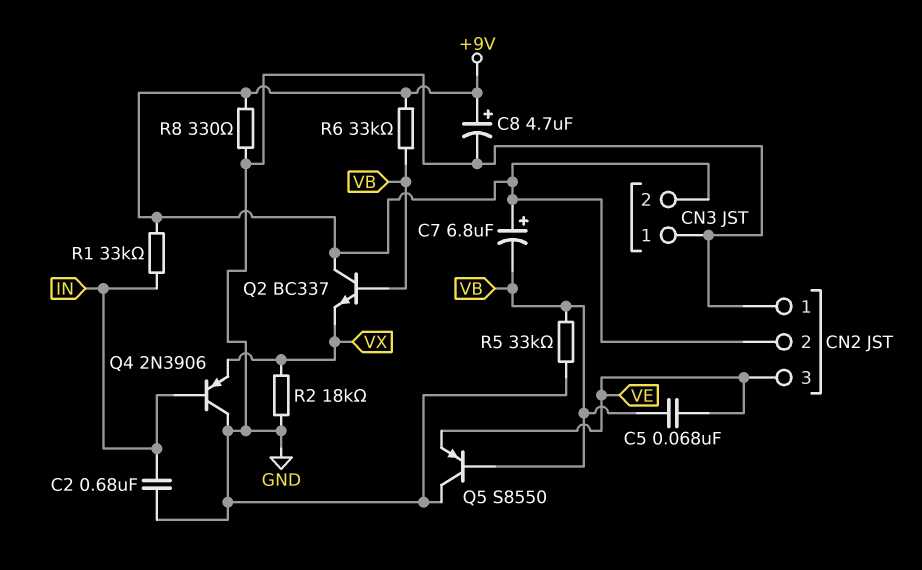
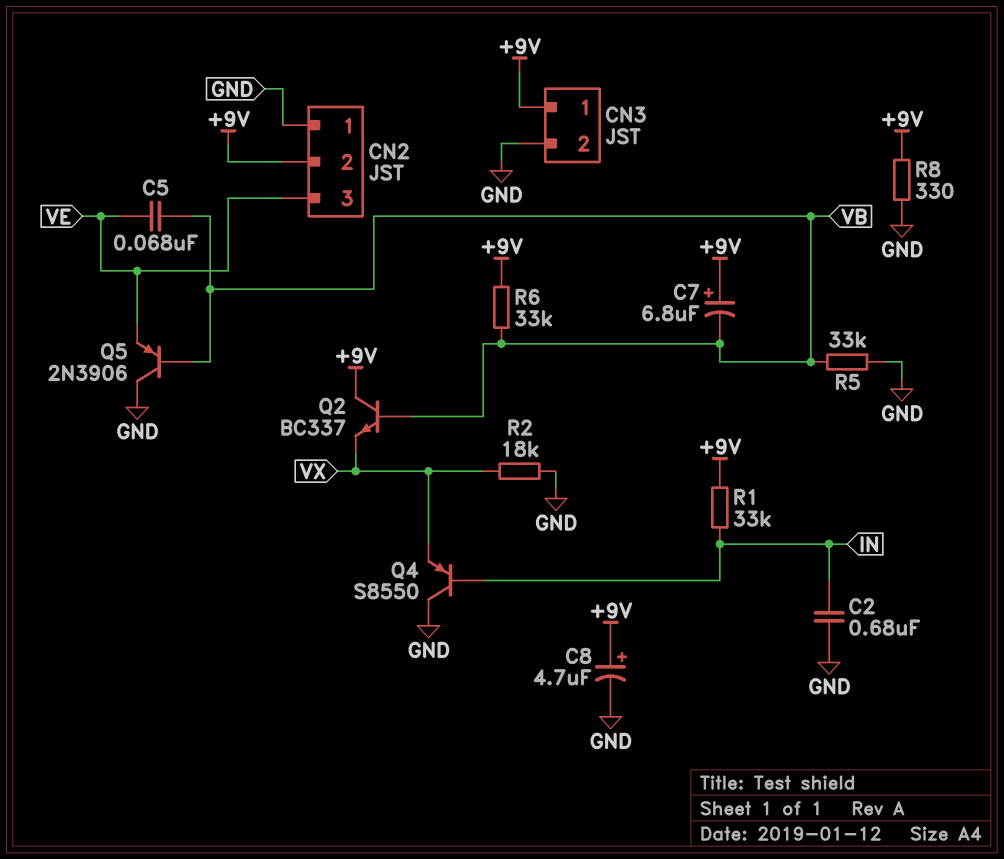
CN3 pin 1: GND -> +9V
CN3 pin 2: +9V -> GND
Q4: PNP 2N3906 (B IN, C GND, E VX) -> PNP S8550 (B IN, C GND, E VX)
Q5: PNP S8550 (B VB, C GND, E VE) -> PNP 2N3906 (B VB, C GND, E VE)

